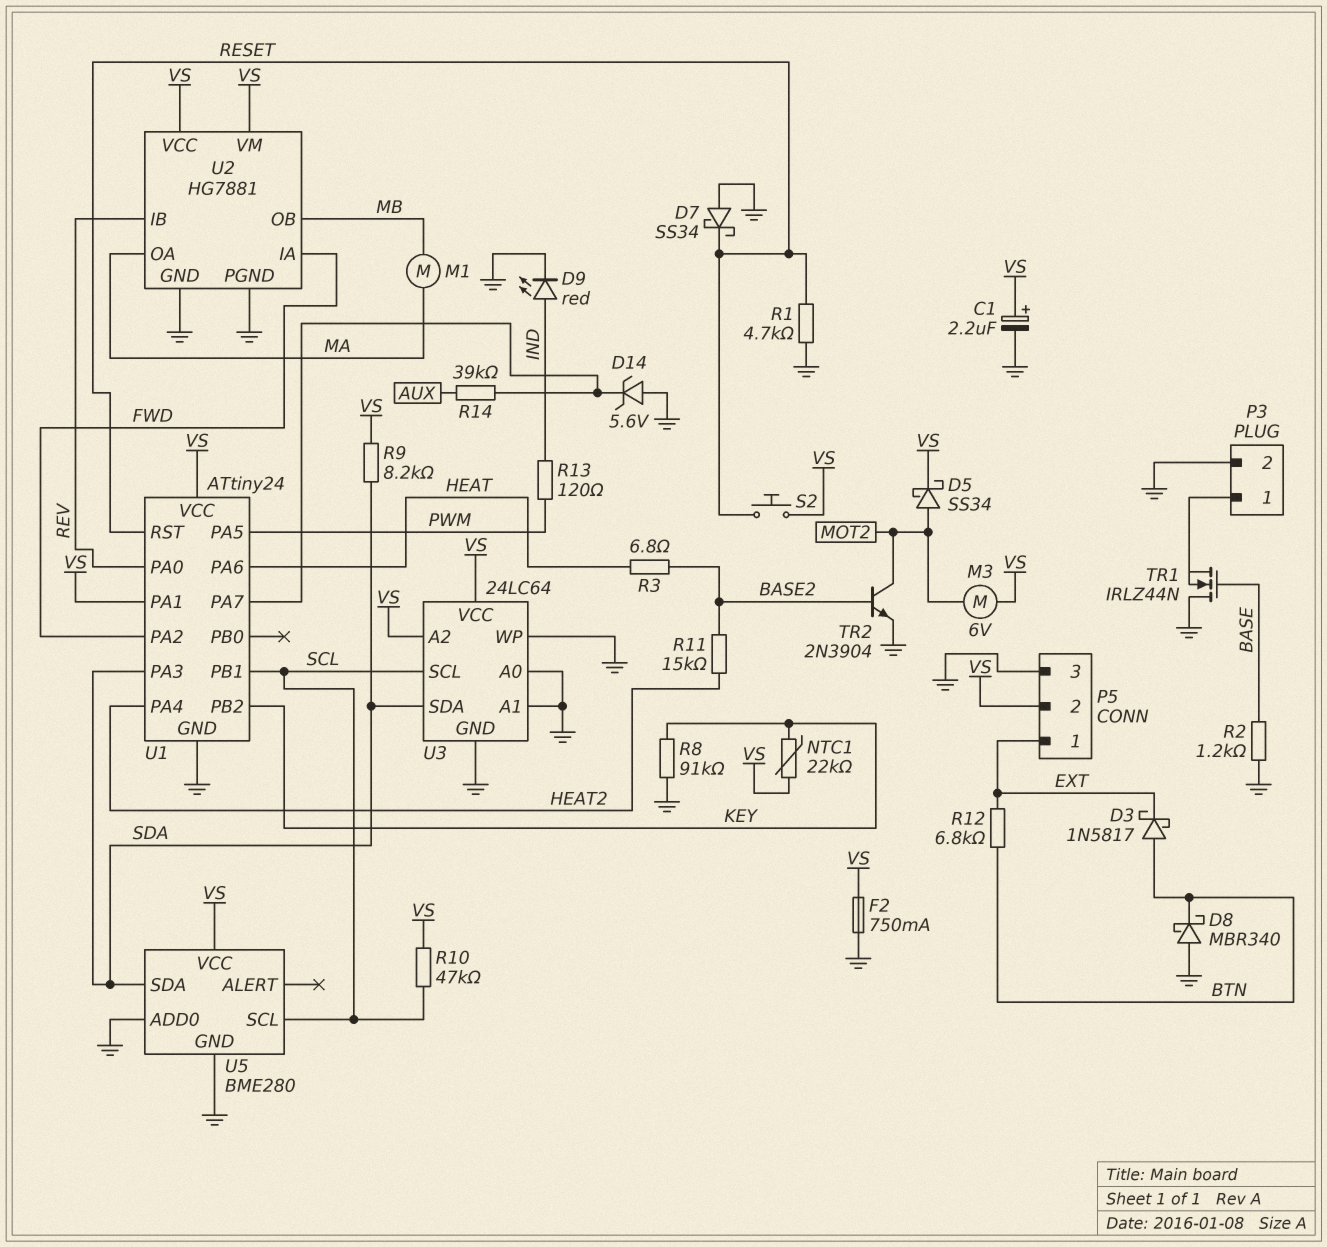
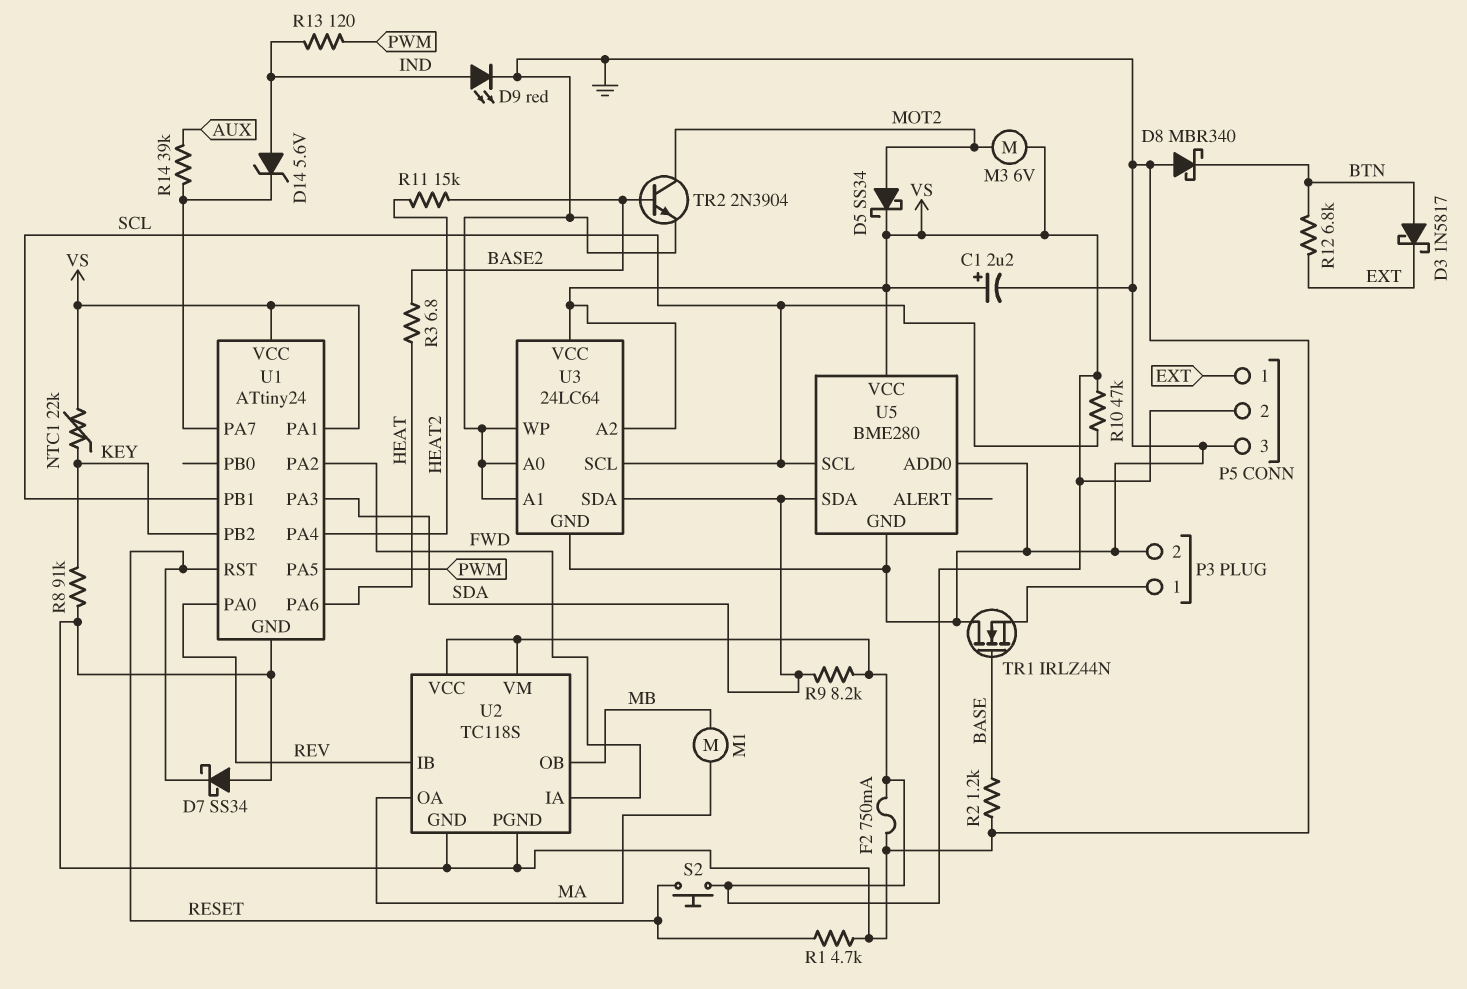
D14: zener 5.6V (A GND, K U1/PA7) -> zener 5.6V (A IND, K U1/PA7)
U2: HG7881 -> TC118S

